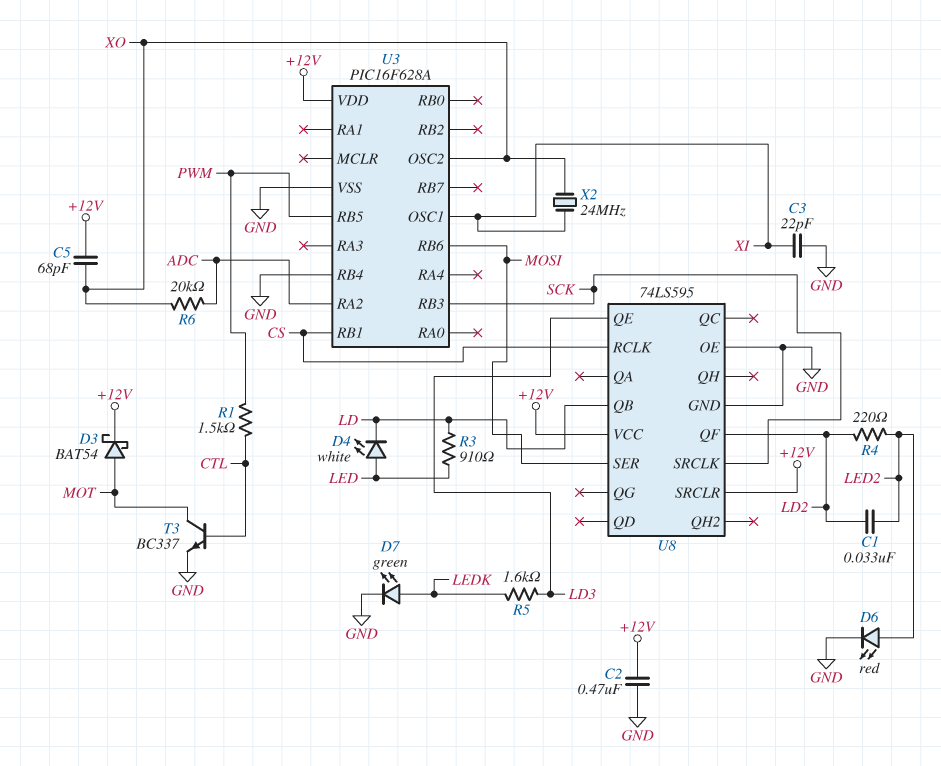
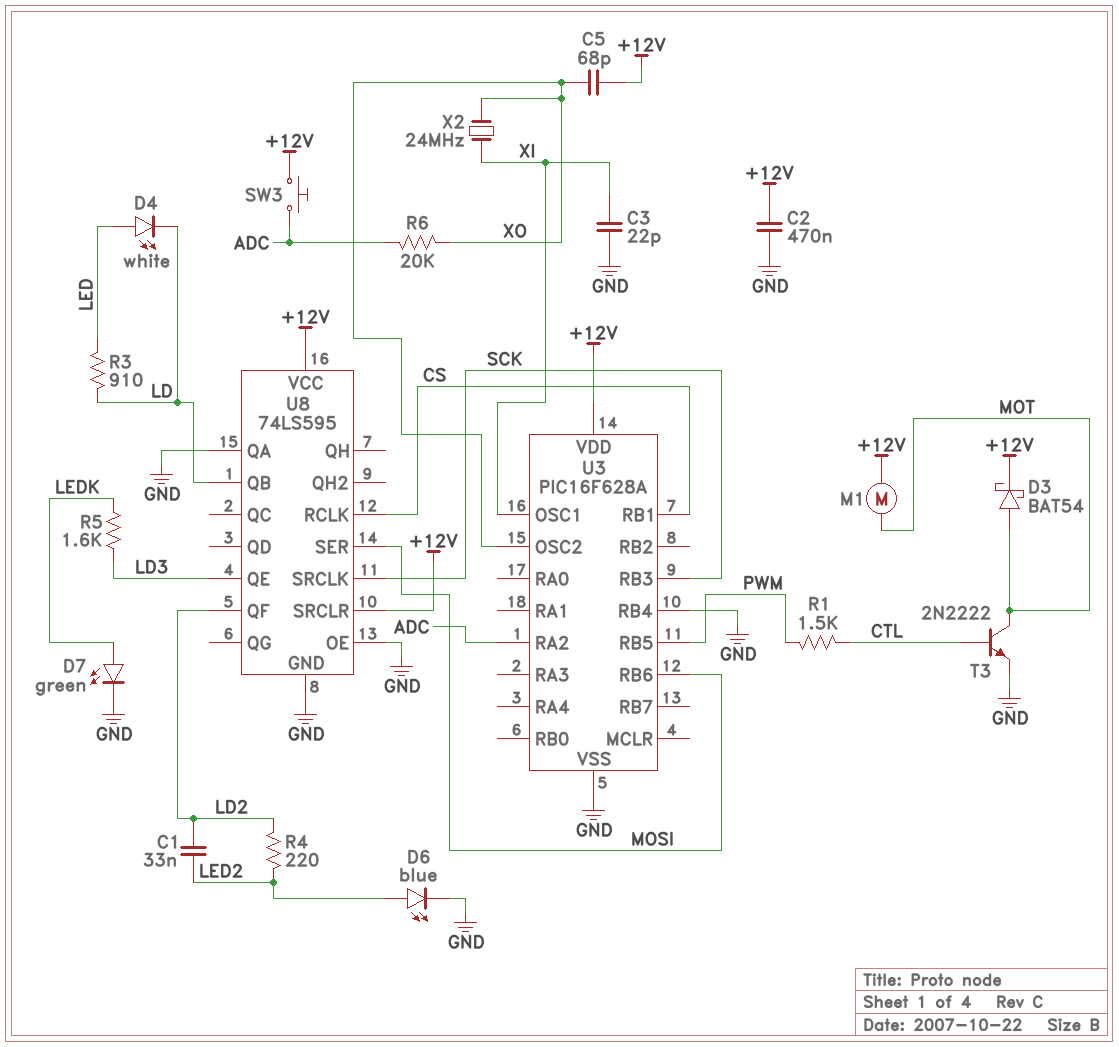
D6: LED red (A LED2, K GND) -> LED blue (A LED2, K GND)
M1: none -> motor (+12V, MOT)
SW3: none -> button (+12V, ADC)
T3: NPN BC337 (B CTL, C MOT, E GND) -> NPN 2N2222 (B CTL, C MOT, E GND)
U8 pin QA: none -> GND

